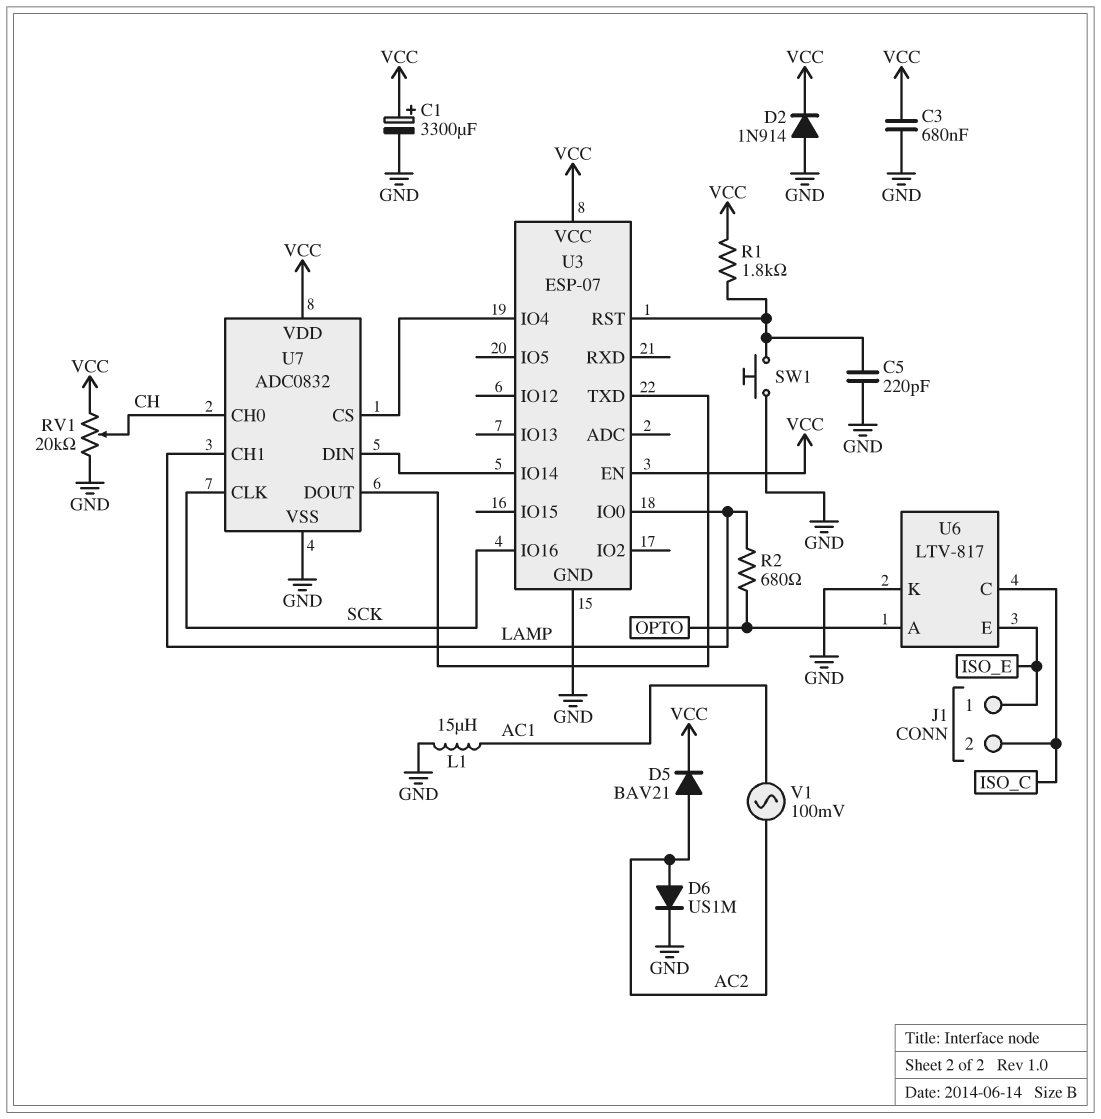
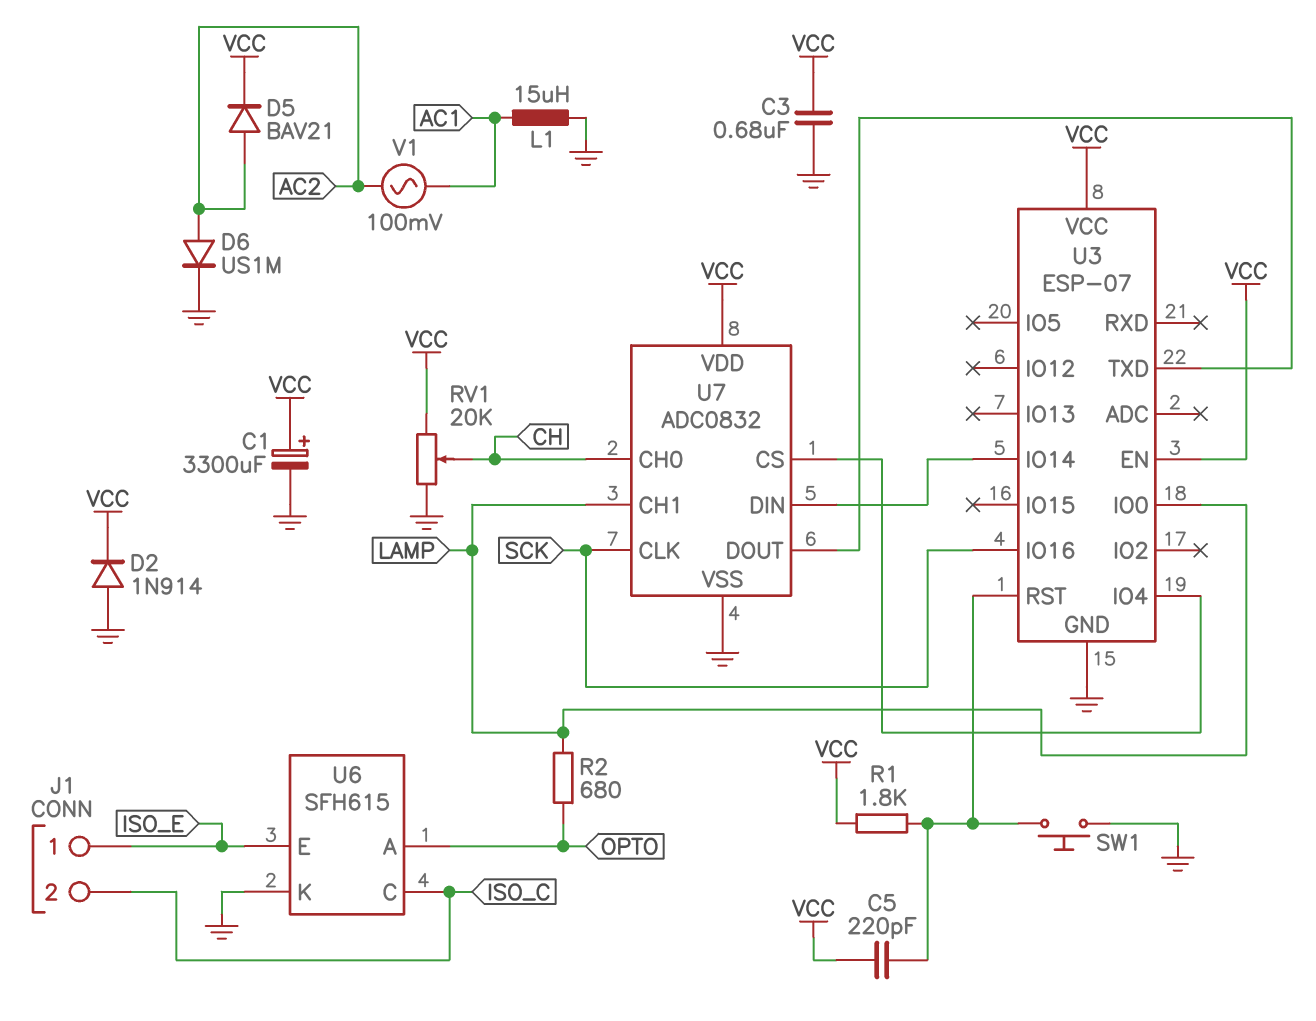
C5: 220pF (GND, U3/RST) -> 220pF (U3/RST, VCC)
U6: LTV-817 -> SFH615

